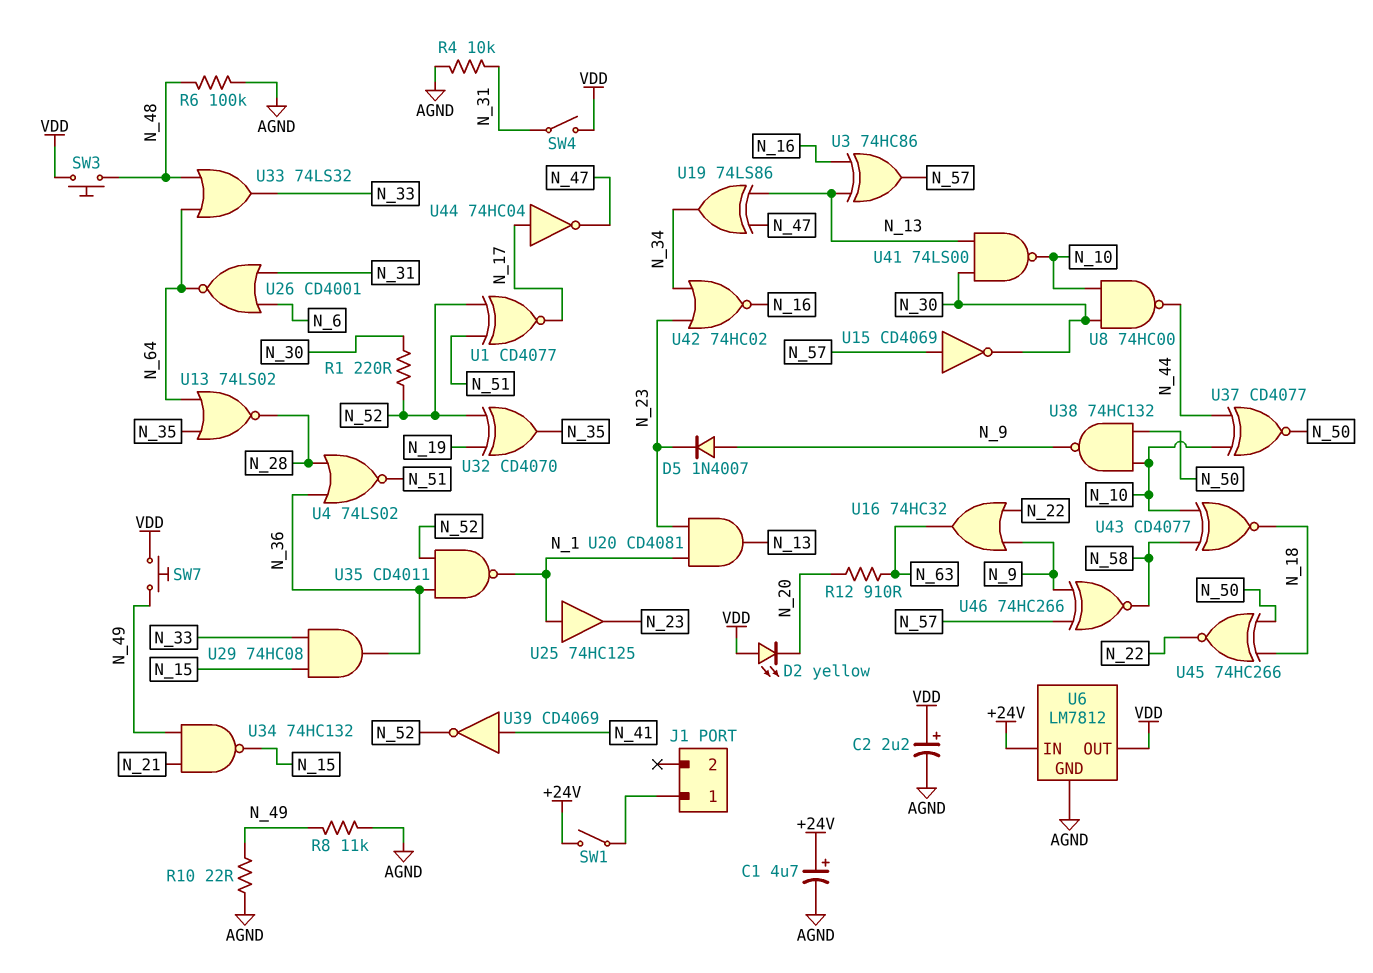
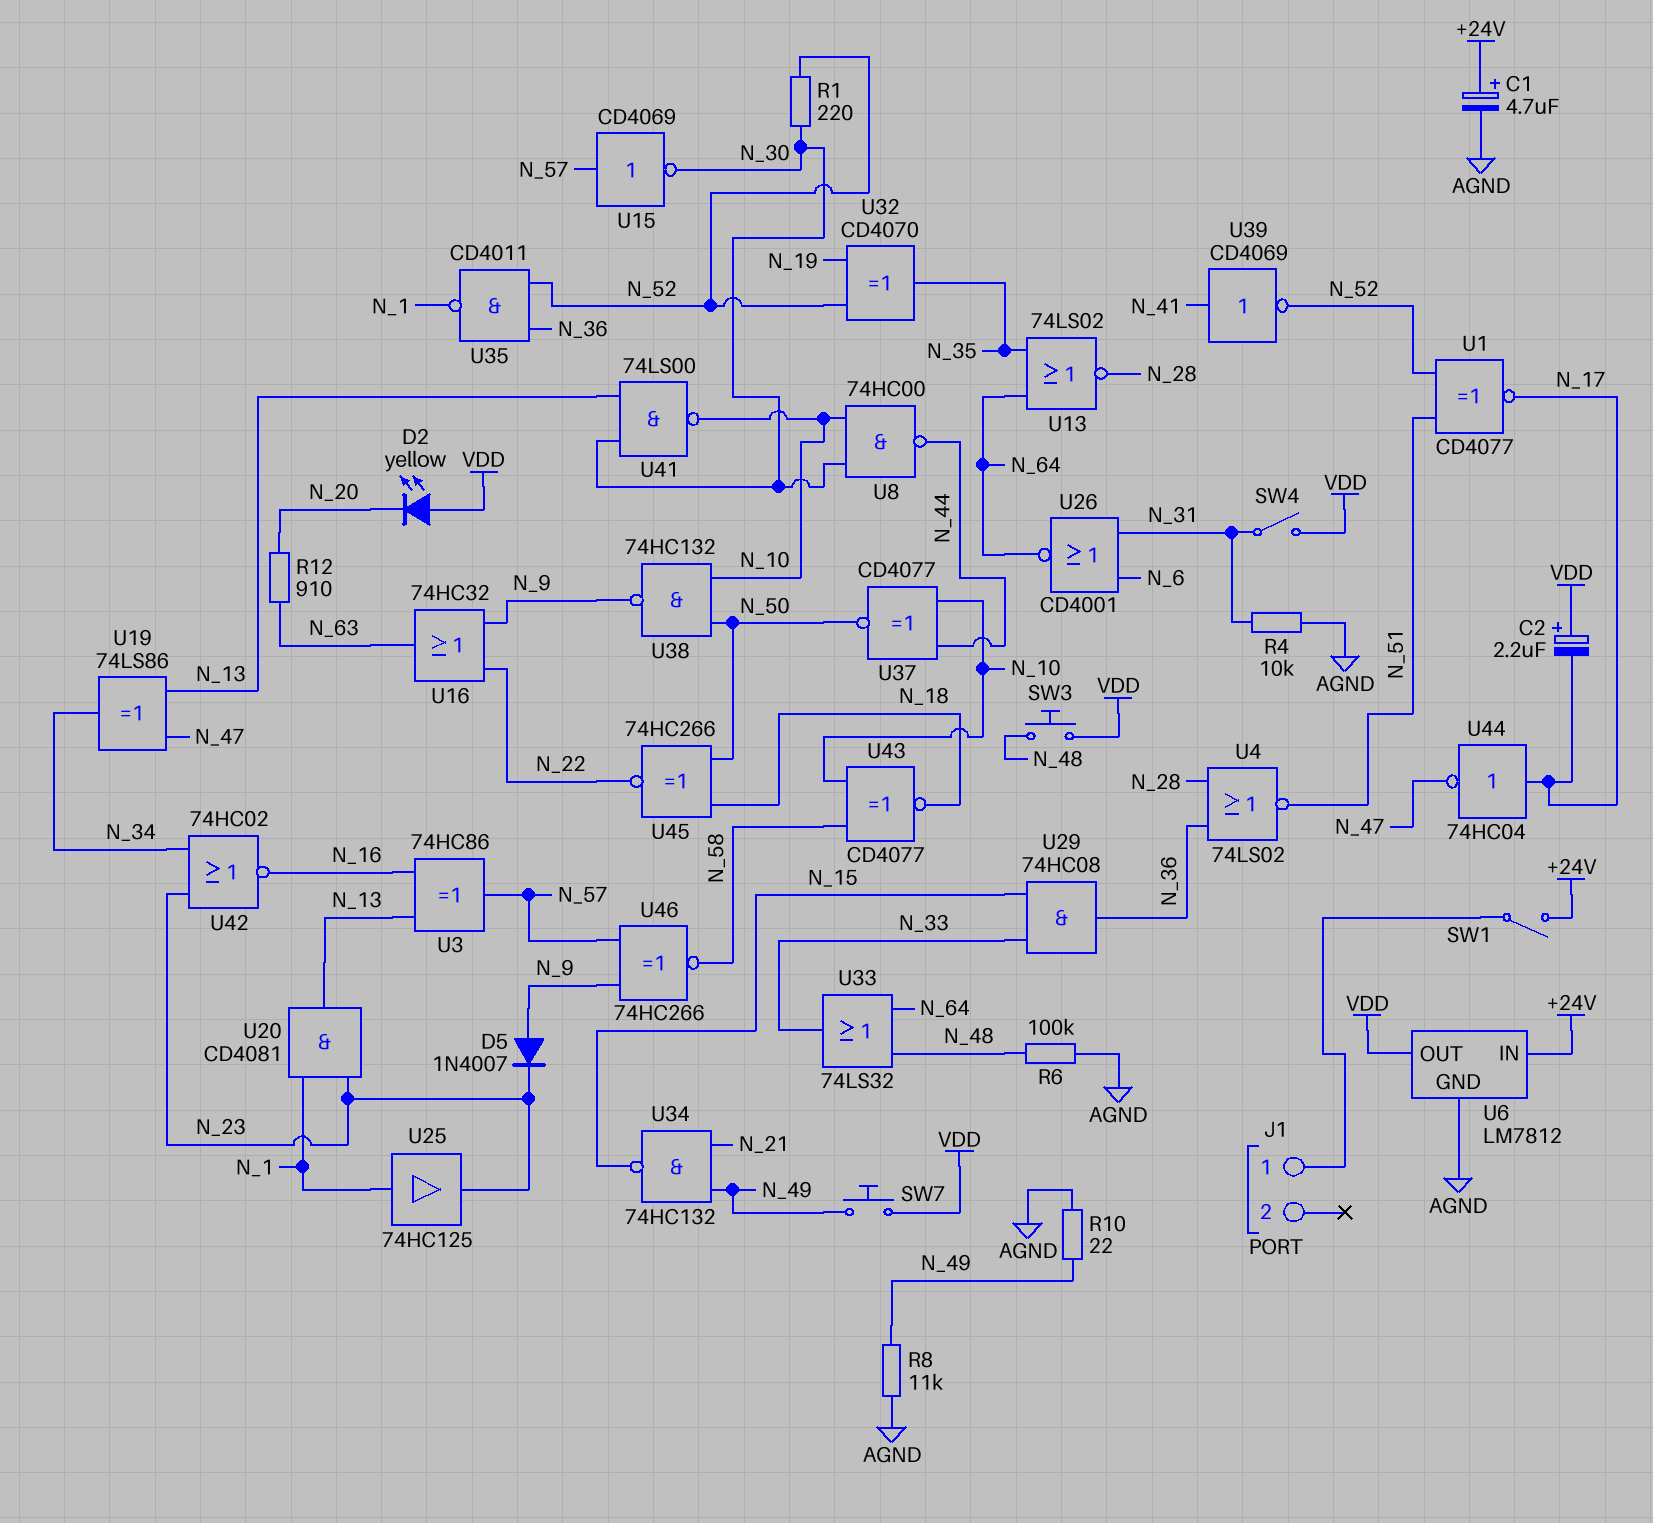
C2: 2.2uF (plus VDD, minus AGND) -> 2.2uF (plus VDD, minus N_17)

